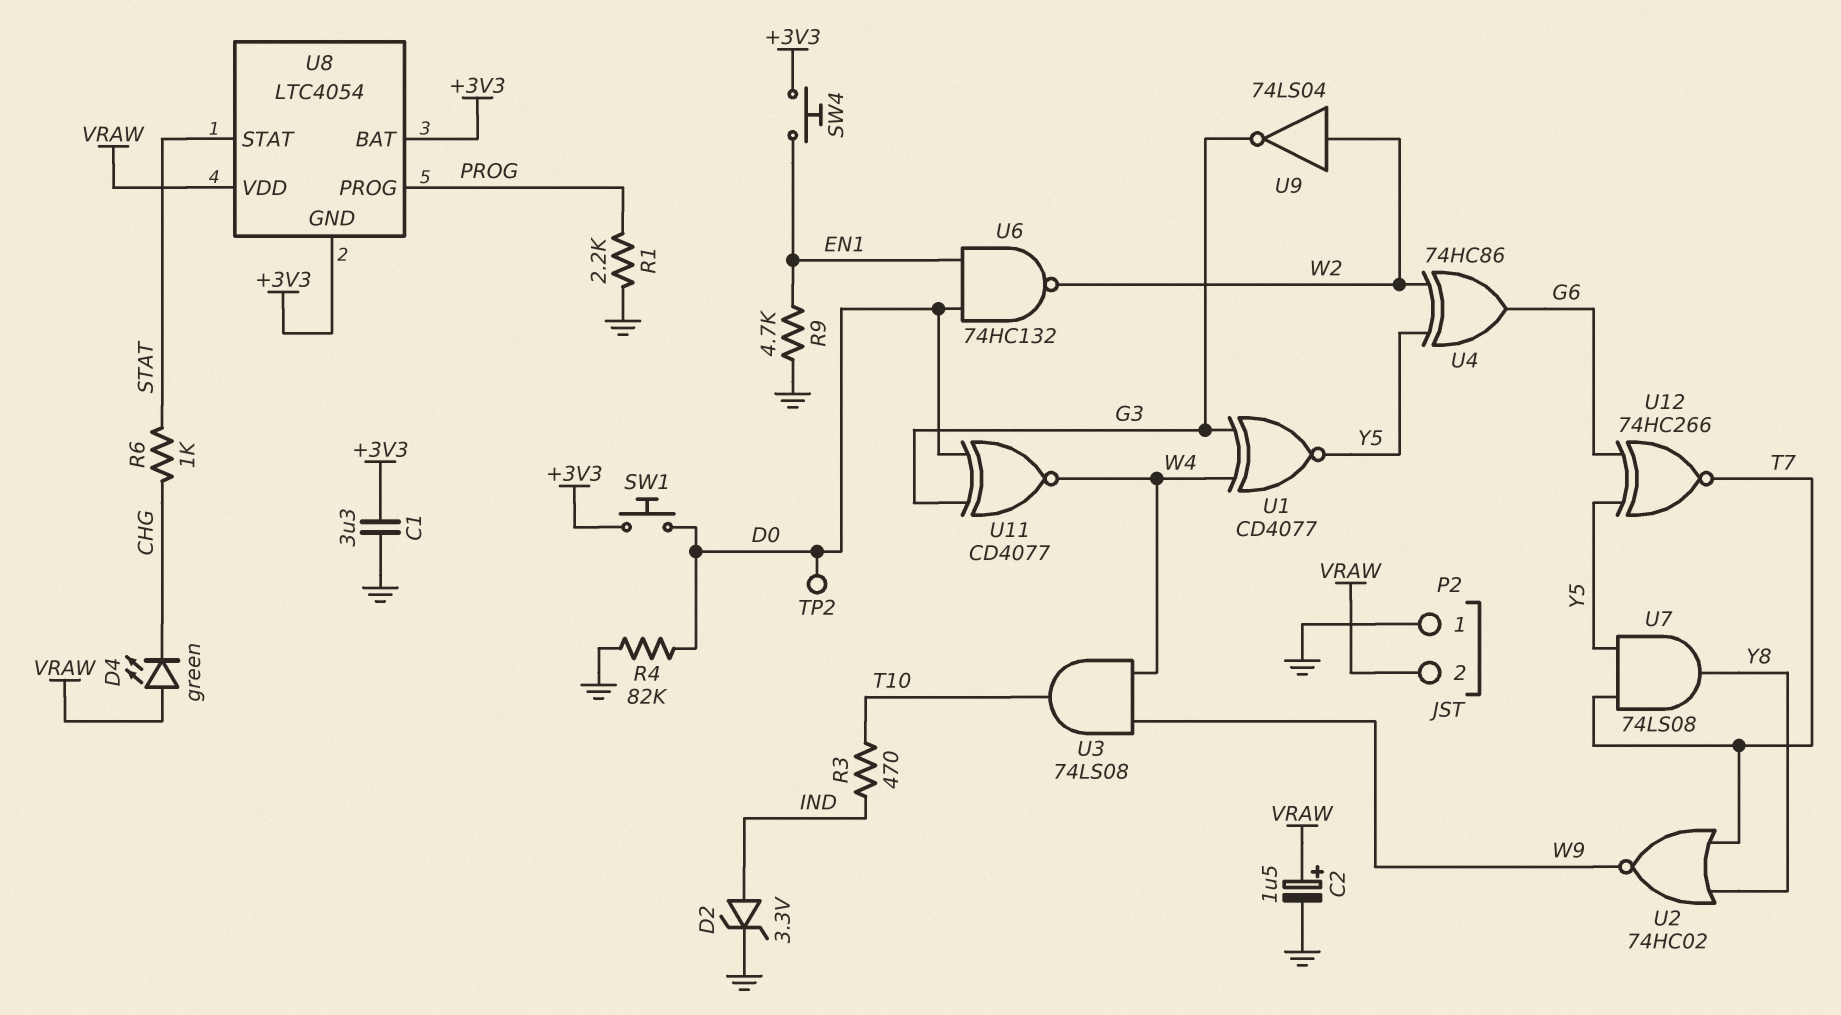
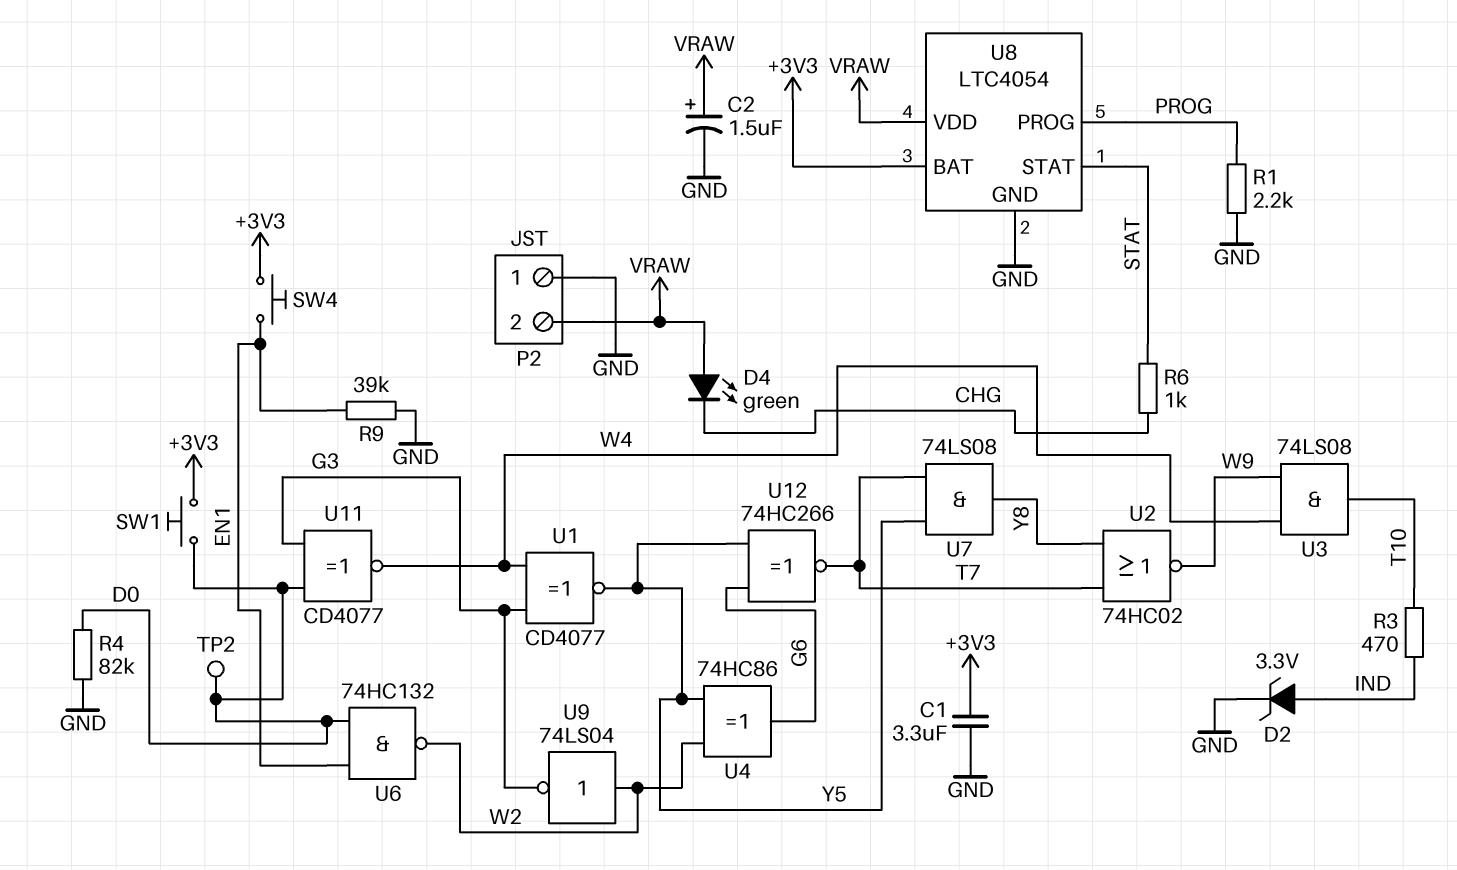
R9: 4.7k (EN1, GND) -> 39k (EN1, GND)
U8 pin GND: +3V3 -> GND

